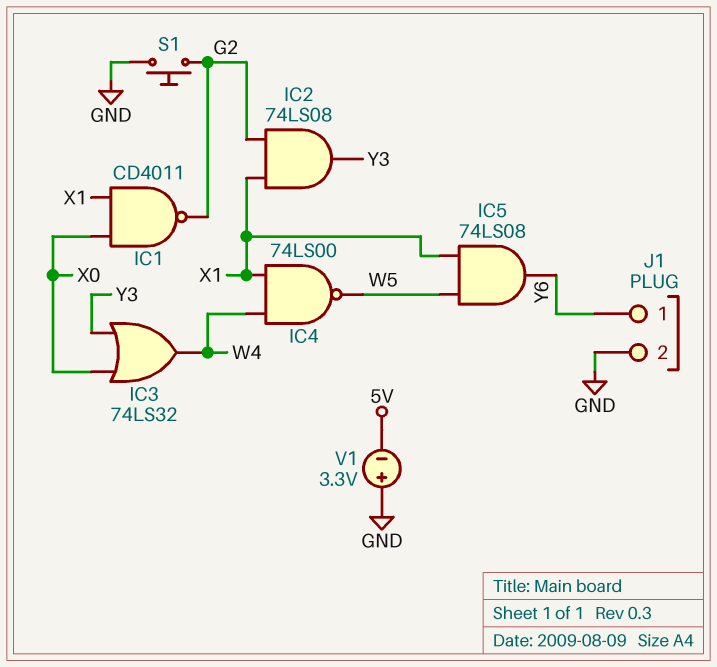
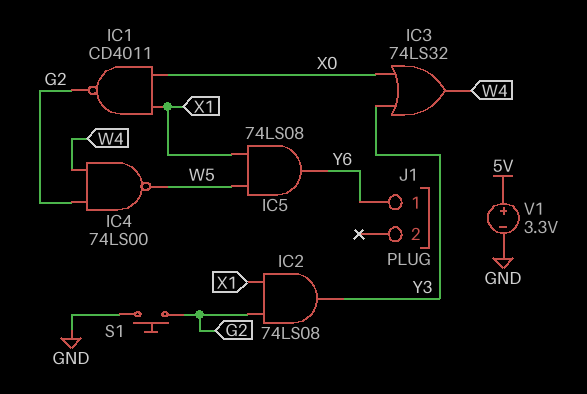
IC4: NAND 74LS00 (in W4, in X1, out W5) -> NAND 74LS00 (in G2, in W4, out W5)
J1 pin 2: GND -> none
V1: 3.3V (plus GND, minus 5V) -> 3.3V (plus 5V, minus GND)

